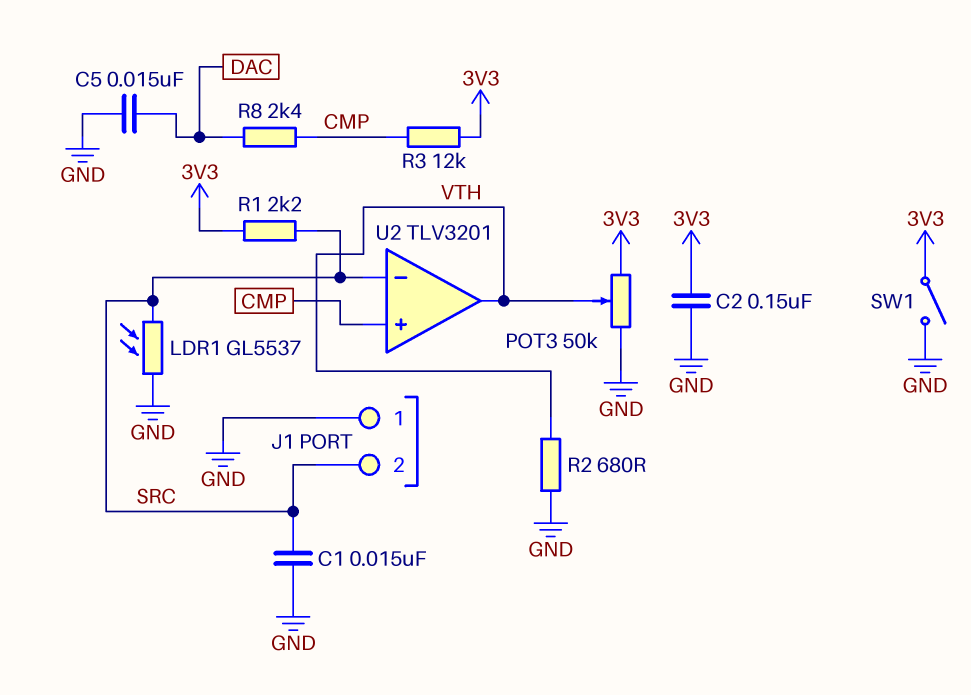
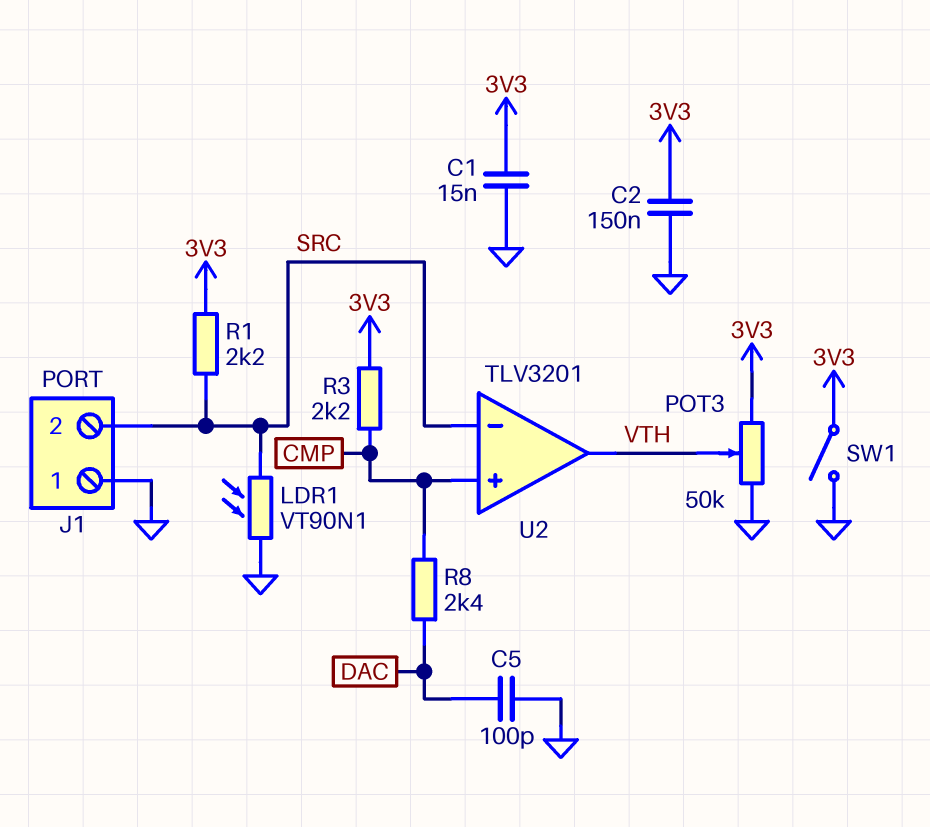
C1: 15nF (GND, SRC) -> 15nF (3V3, GND)
C5: 15nF (DAC, GND) -> 100pF (DAC, GND)
LDR1: GL5537 (GND, SRC) -> VT90N1 (GND, SRC)
R2: 680 (GND, VTH) -> none
R3: 12k (3V3, CMP) -> 2.2k (3V3, CMP)

